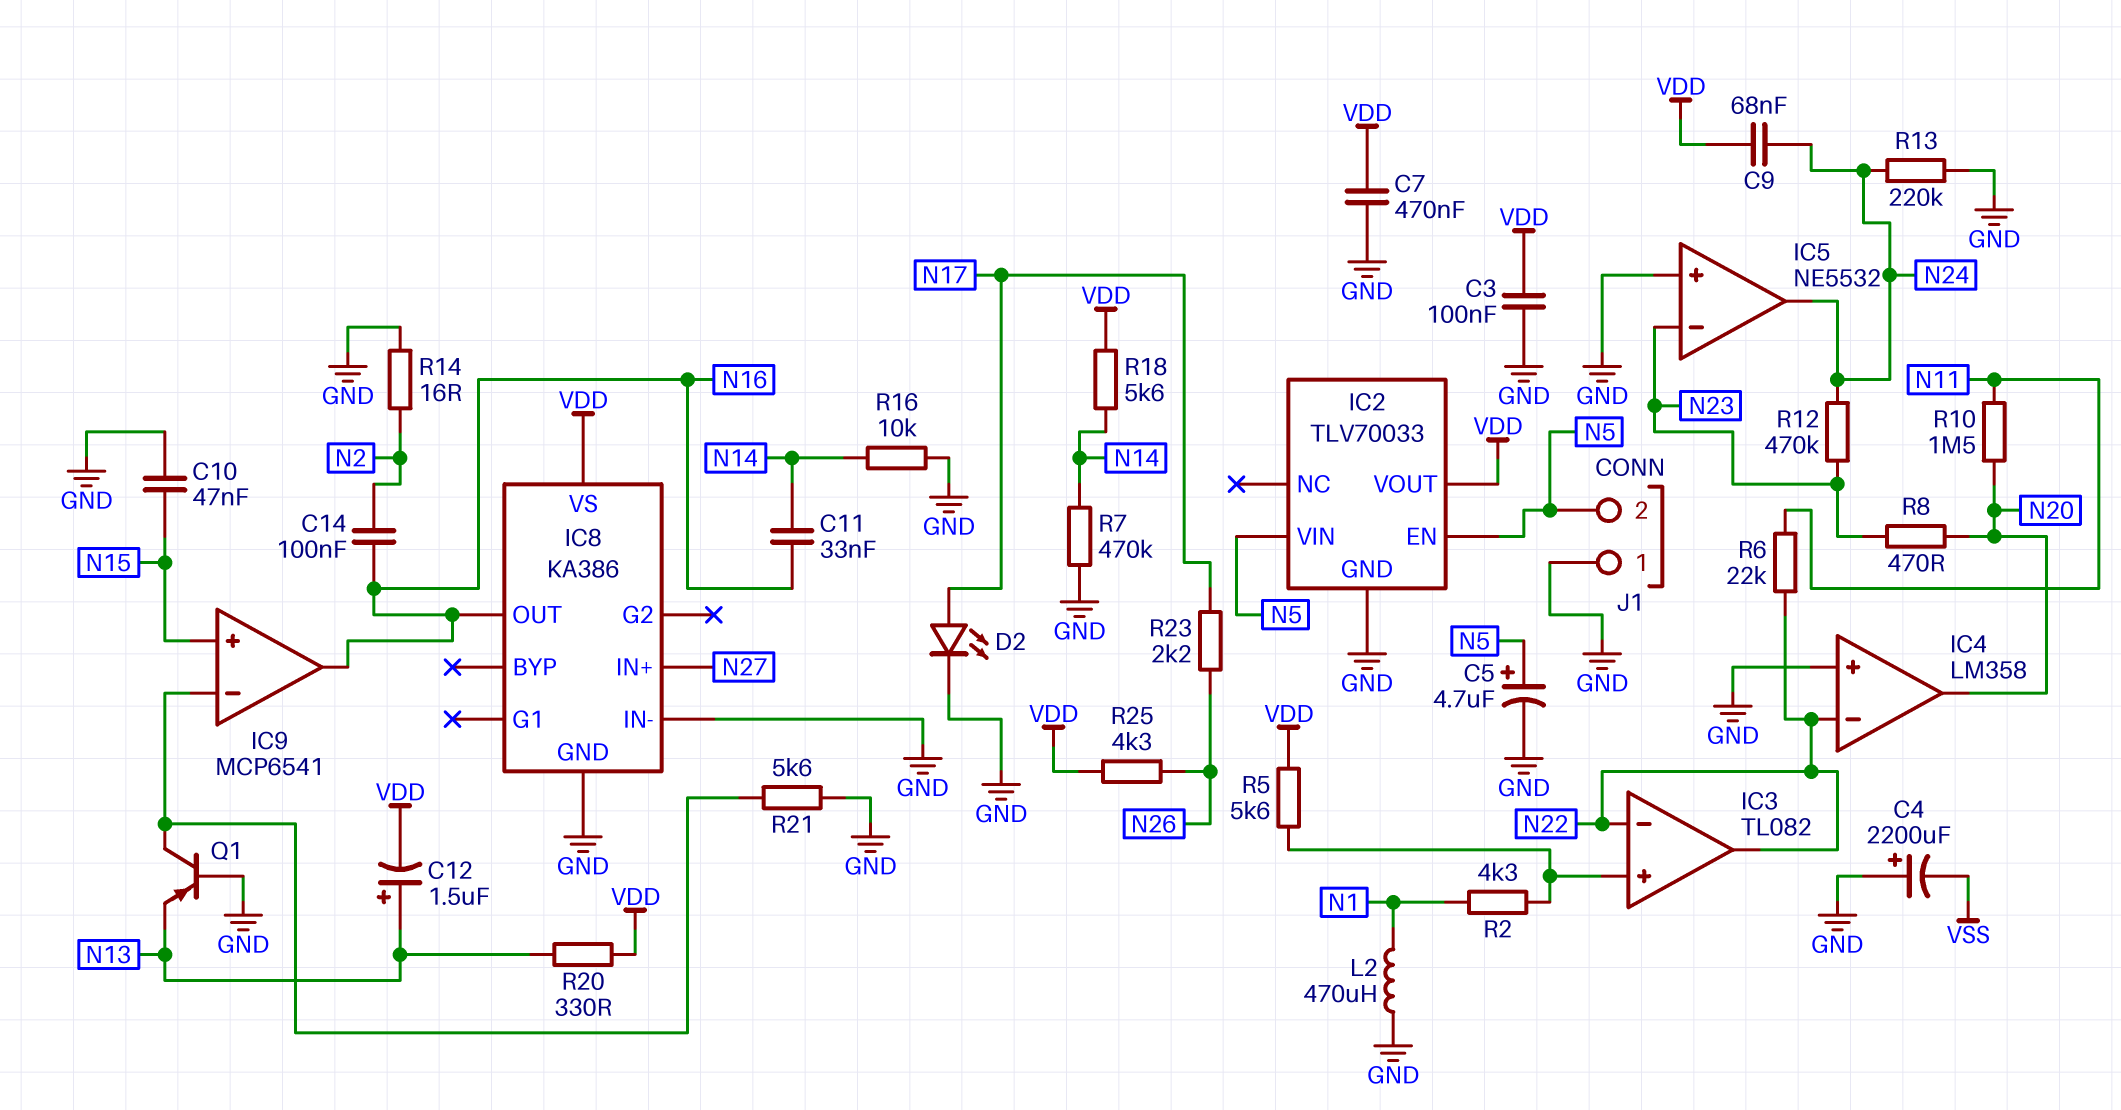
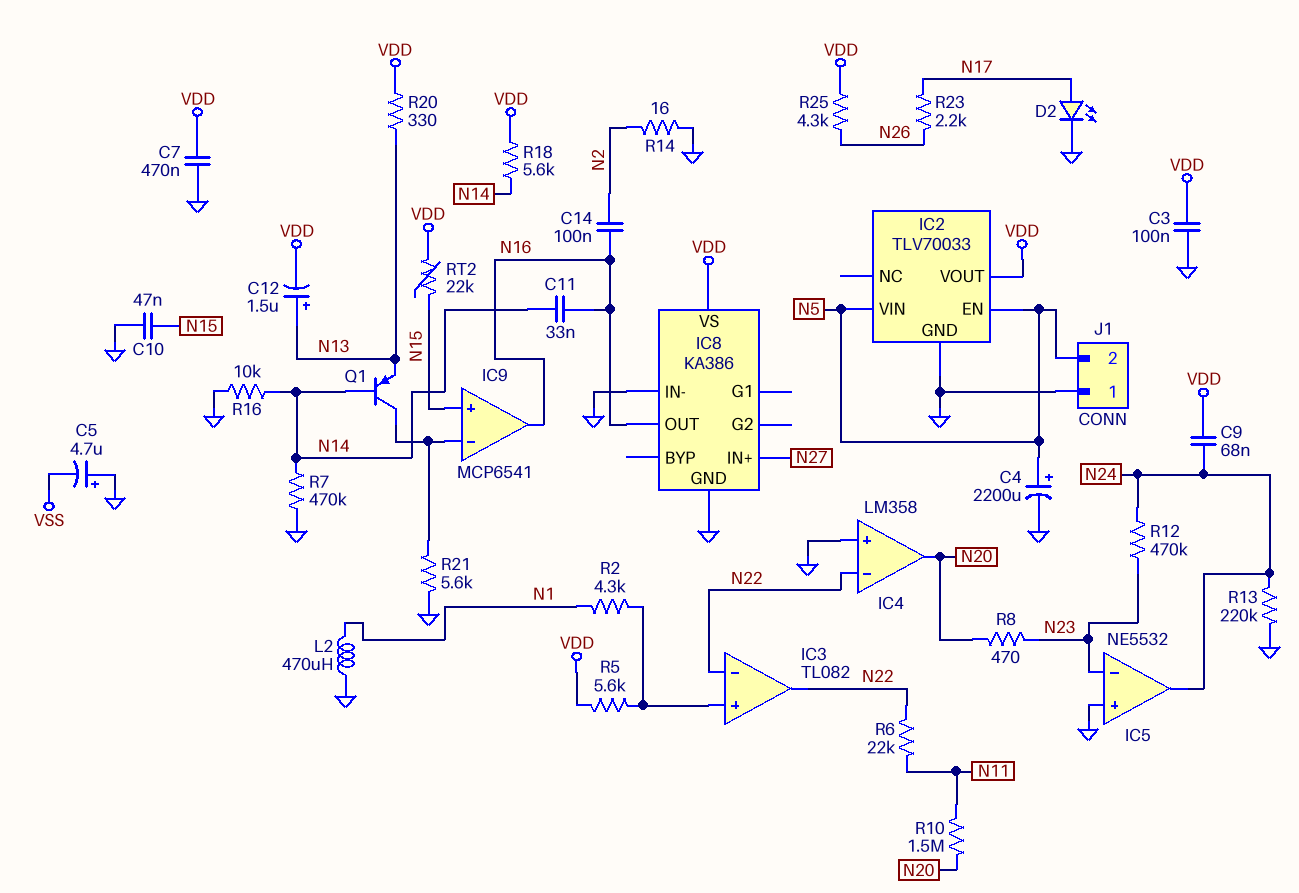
C4: 2200uF (plus GND, minus VSS) -> 2200uF (plus N5, minus GND)
C5: 4.7uF (plus N5, minus GND) -> 4.7uF (plus GND, minus VSS)
Q1: PNP (B GND, C IC9/in-, E N13) -> PNP (B N14, C IC9/in-, E N13)
RT2: none -> 22k (N15, VDD)

